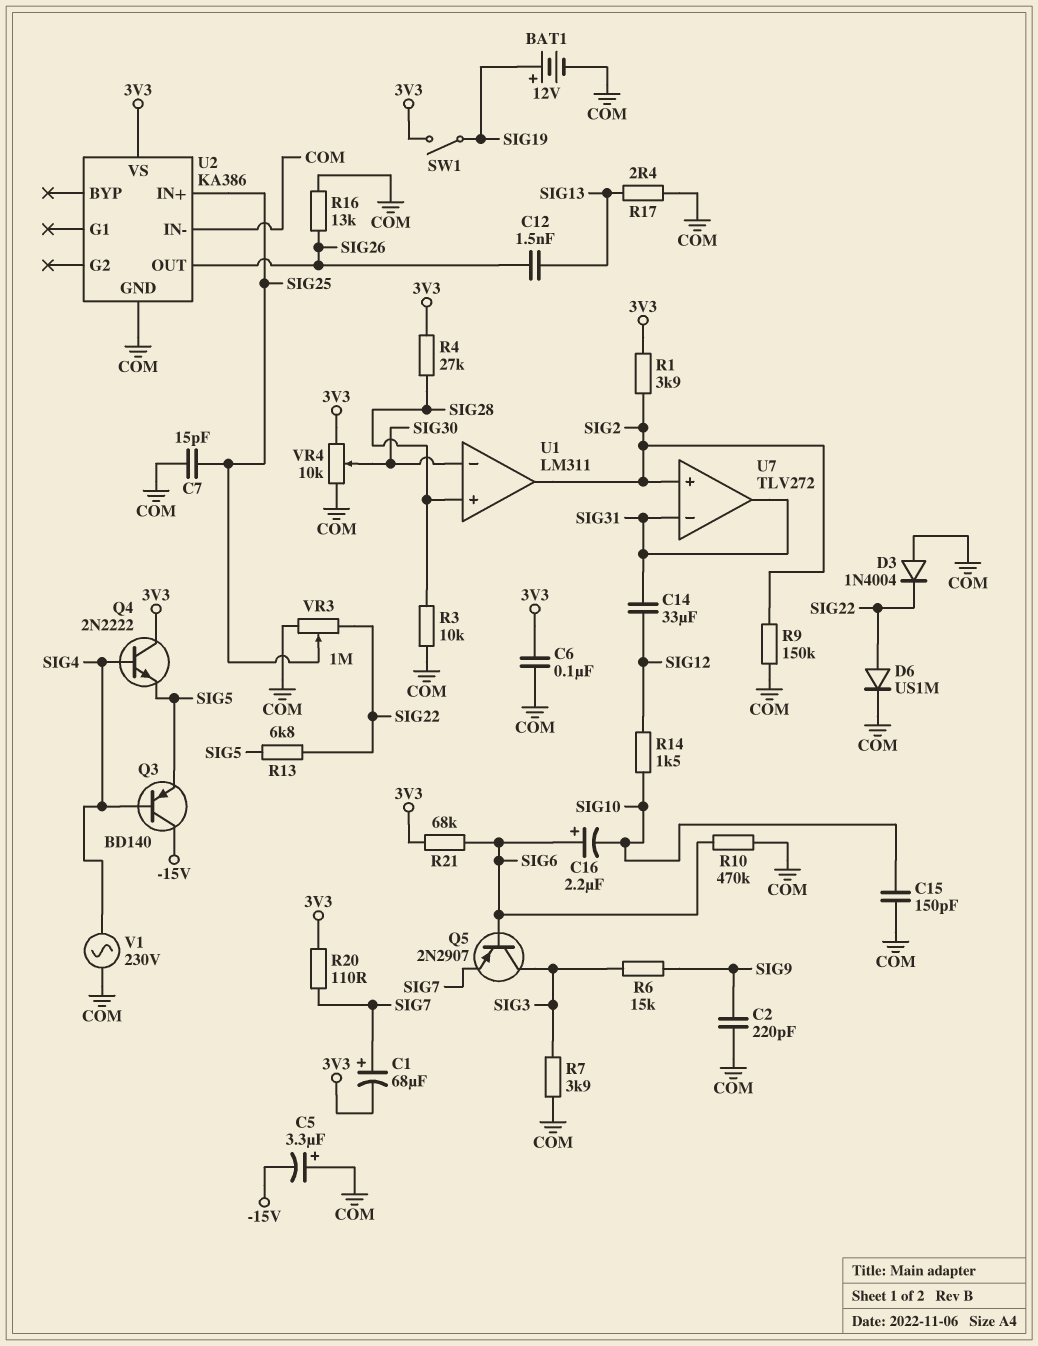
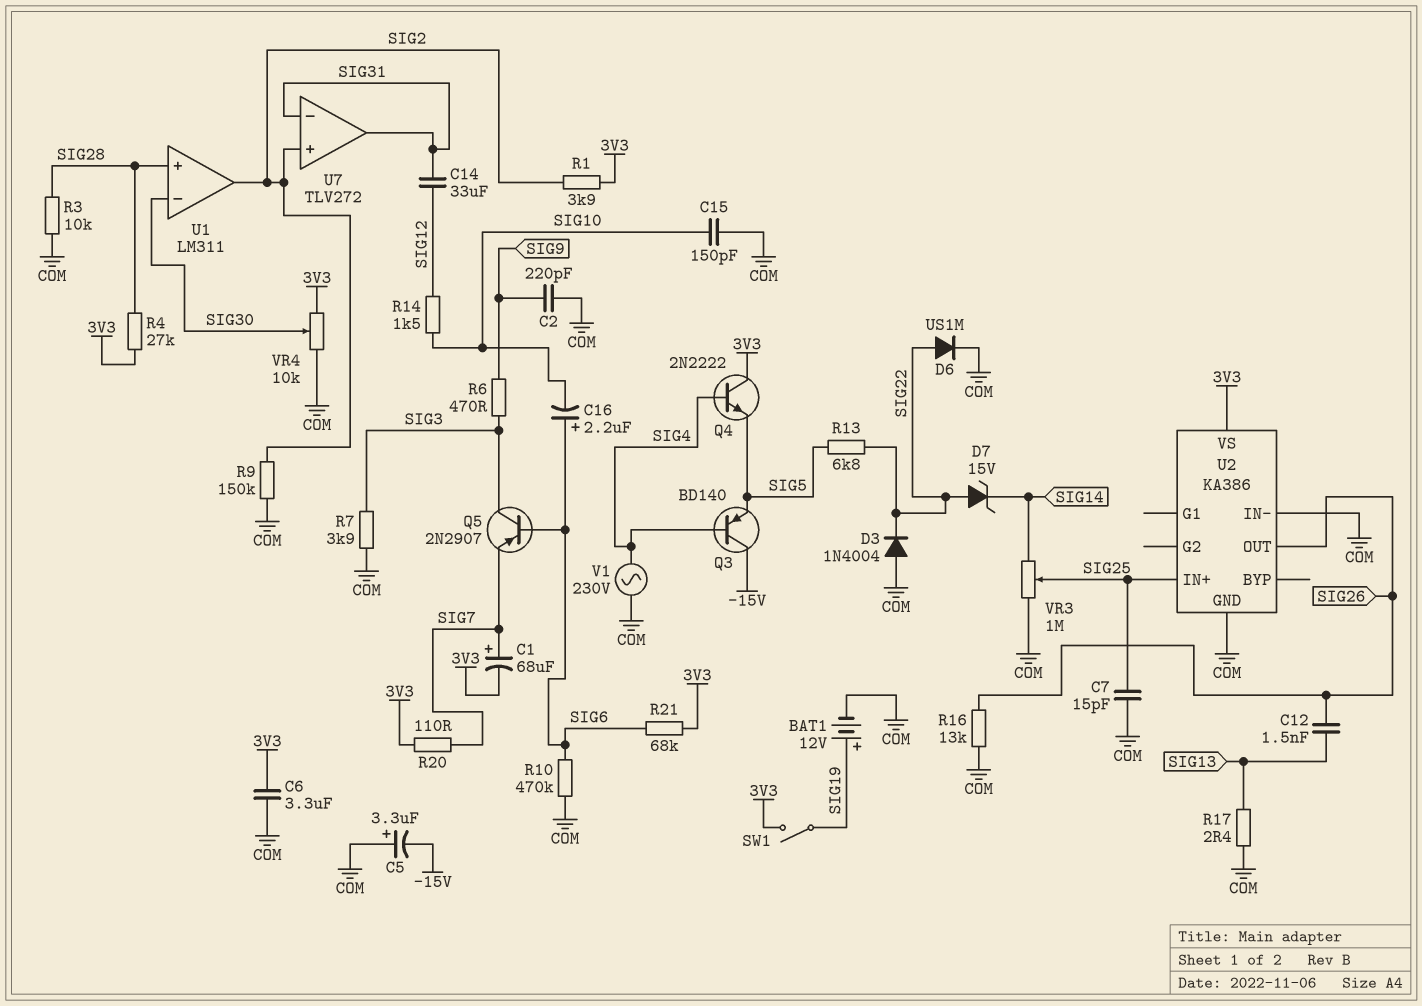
C6: 100nF (3V3, COM) -> 3.3uF (3V3, COM)
D7: none -> zener 15V (A SIG22, K SIG14)
R6: 15k (SIG3, SIG9) -> 470 (SIG3, SIG9)
VR3: 1M (COM, SIG22, wiper SIG25) -> 1M (COM, SIG14, wiper SIG25)

